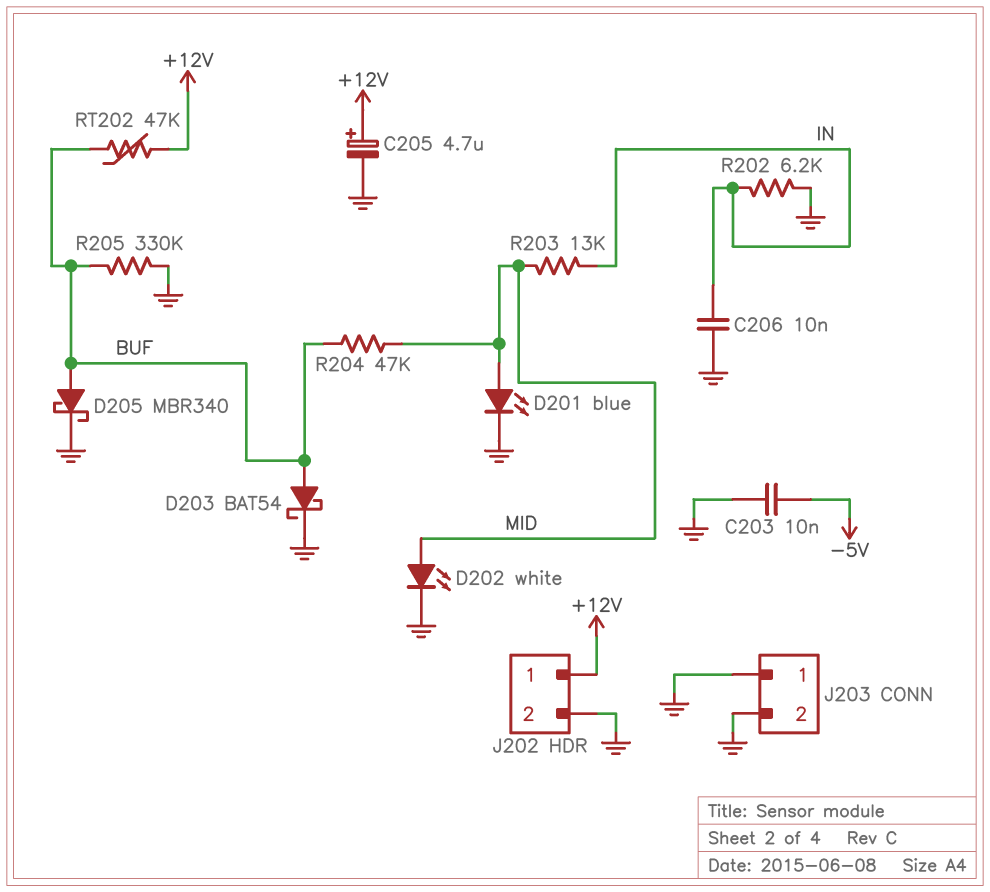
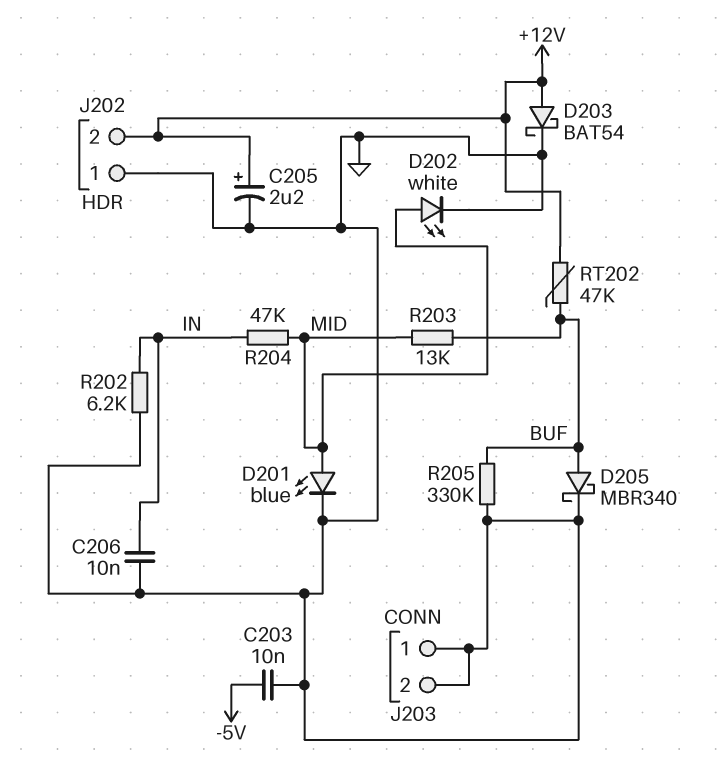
C205: 4.7uF (plus +12V, minus GND) -> 2.2uF (plus +12V, minus GND)
D203: schottky BAT54 (A BUF, K GND) -> schottky BAT54 (A +12V, K GND)
J202 pin 1: +12V -> GND
J202 pin 2: GND -> +12V
R203: 13k (IN, MID) -> 13k (BUF, MID)
R204: 47k (BUF, MID) -> 47k (IN, MID)

